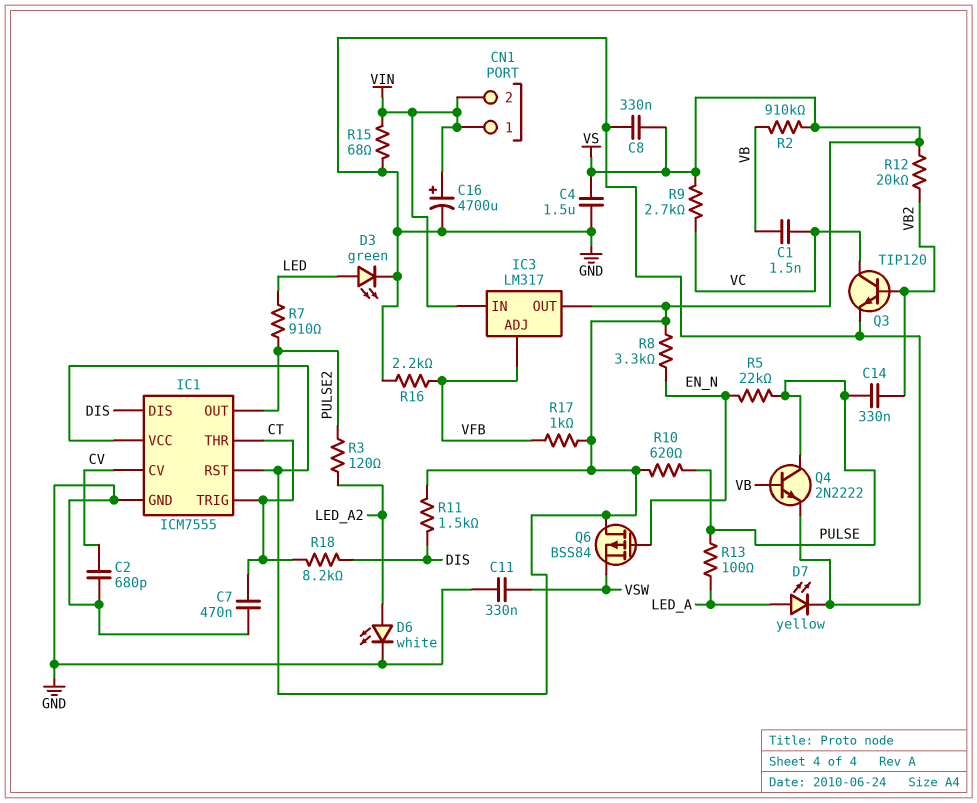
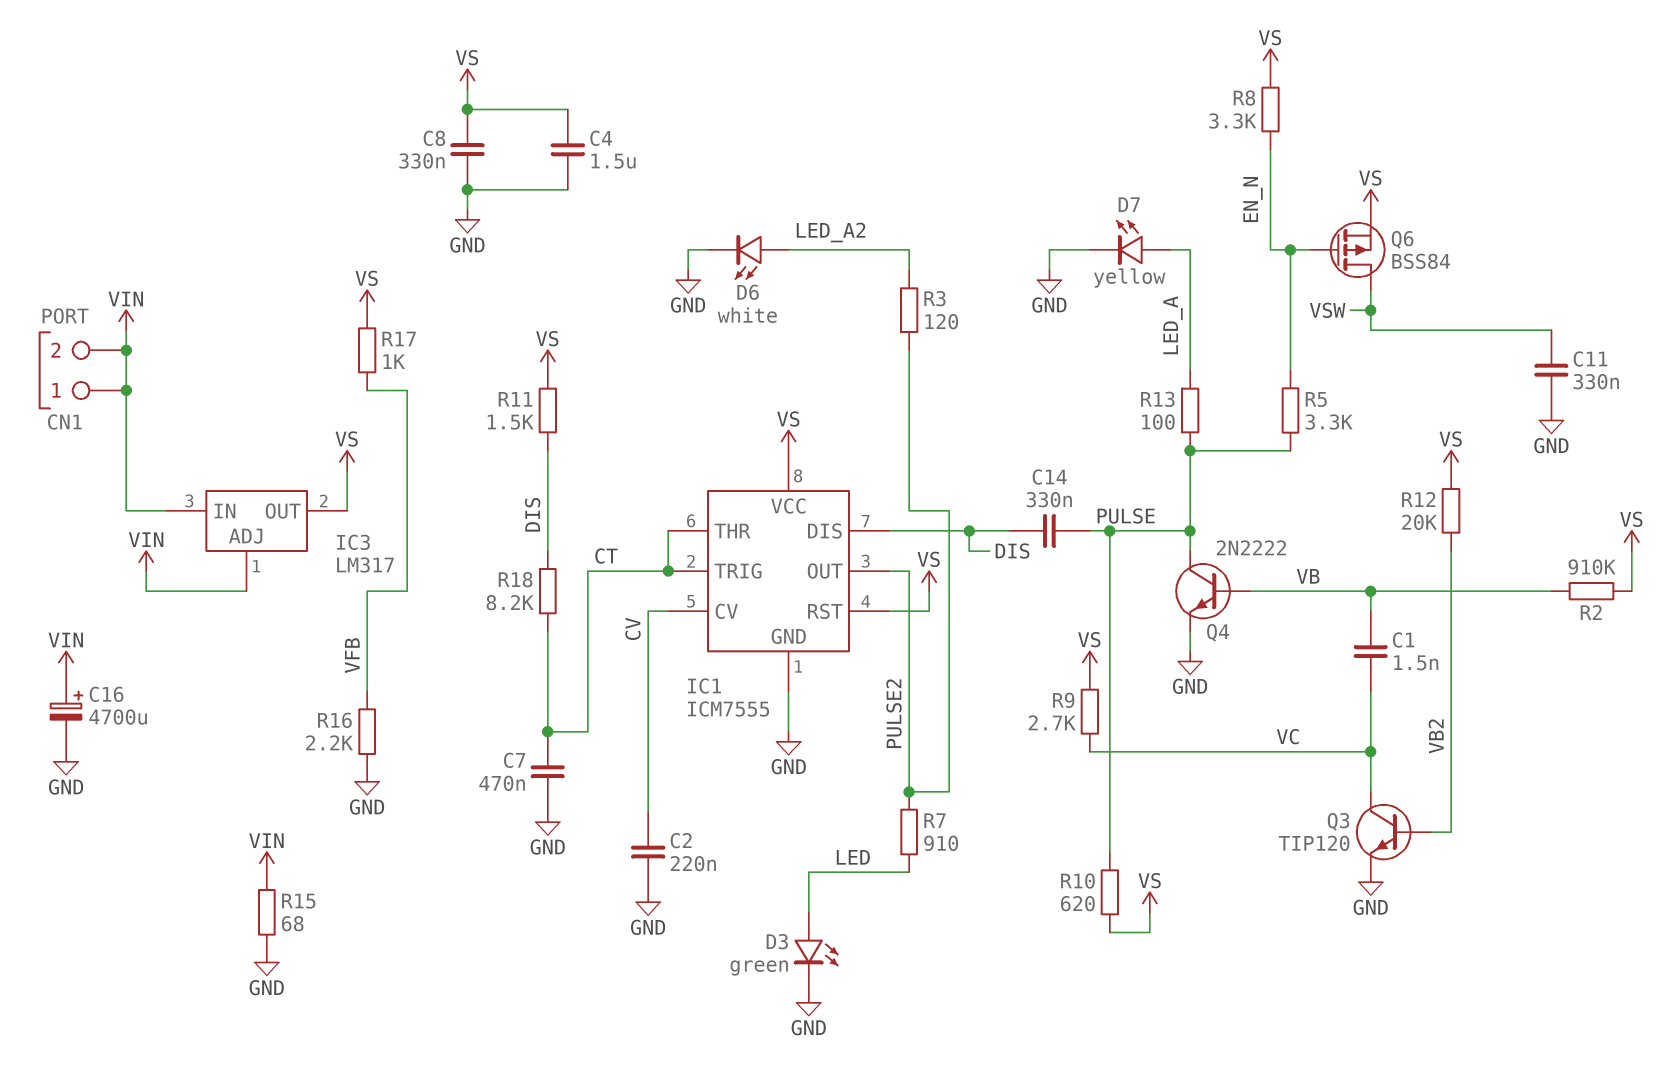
C2: 680pF (CV, GND) -> 220nF (CV, GND)
C14: 330nF (PULSE, VB2) -> 330nF (DIS, PULSE)
IC3 pin ADJ: VFB -> VIN
Q6: PMOS BSS84 (G EN_N, D VS, S VSW) -> PMOS BSS84 (G EN_N, D VSW, S VS)
R5: 22k (EN_N, PULSE) -> 3.3k (EN_N, PULSE)

